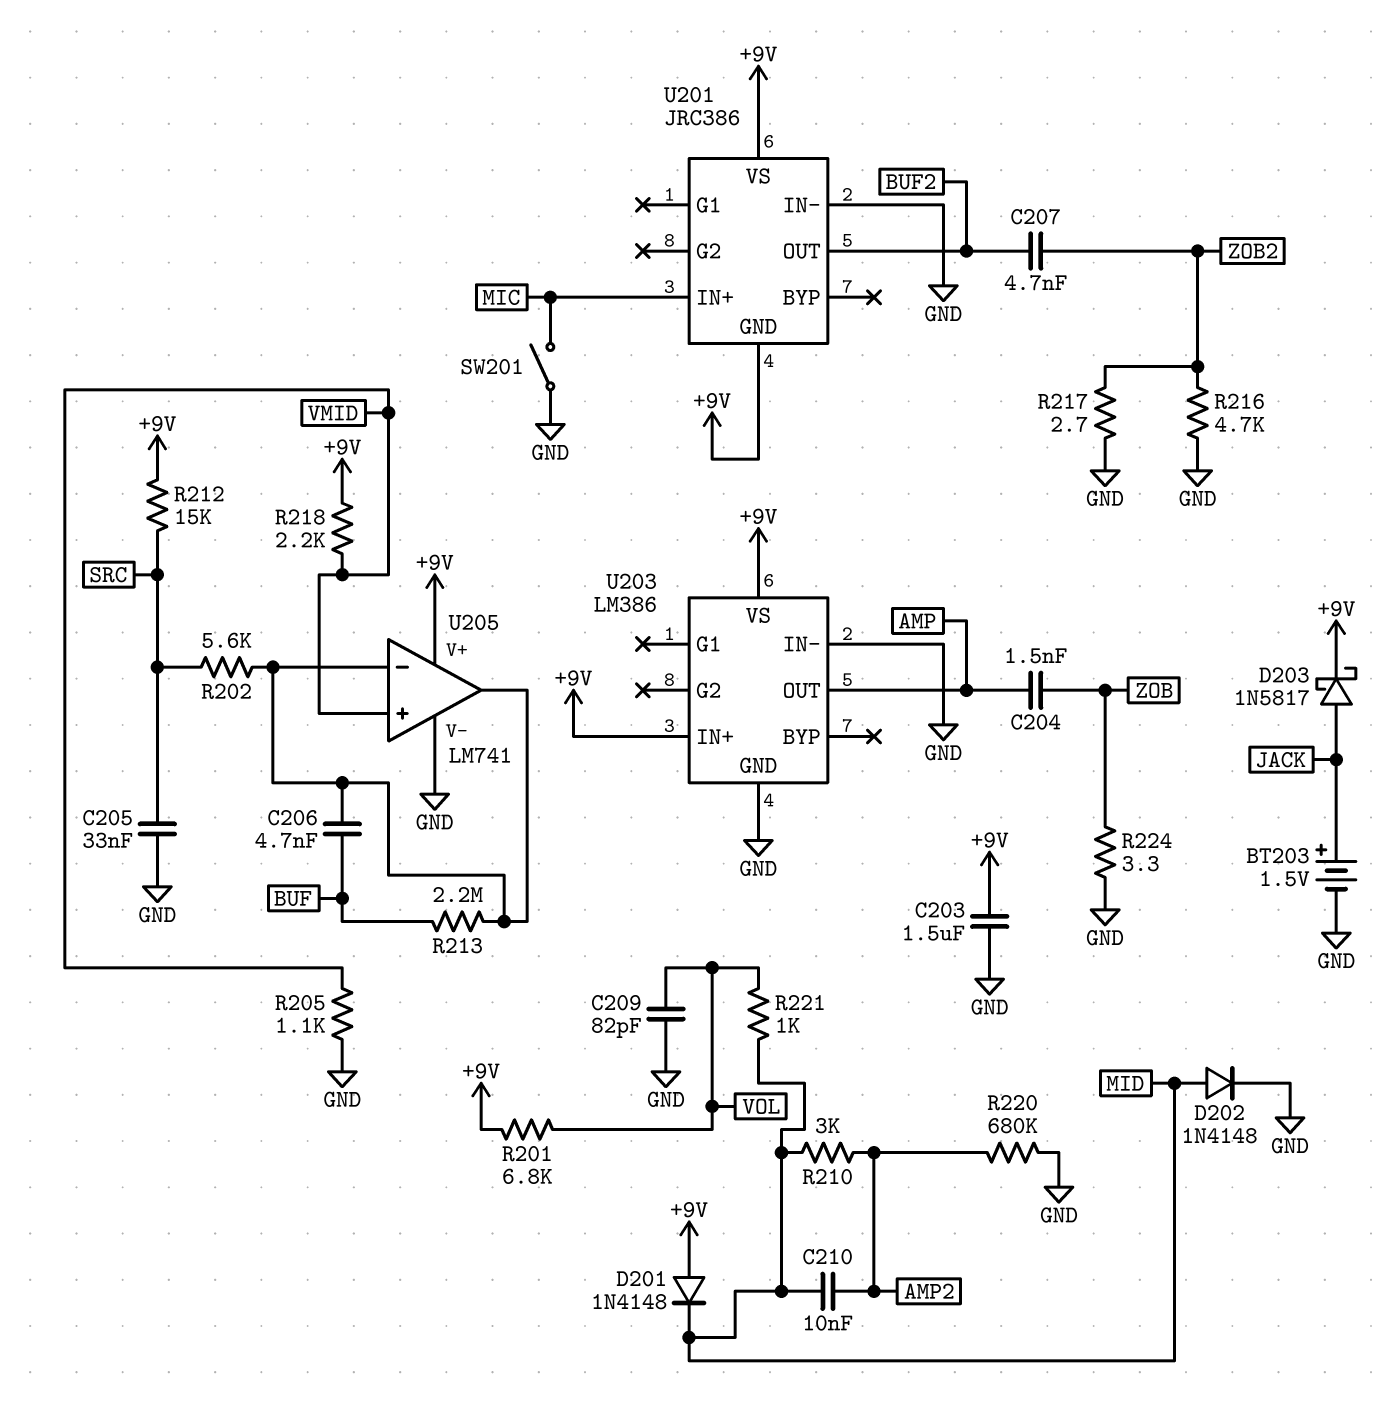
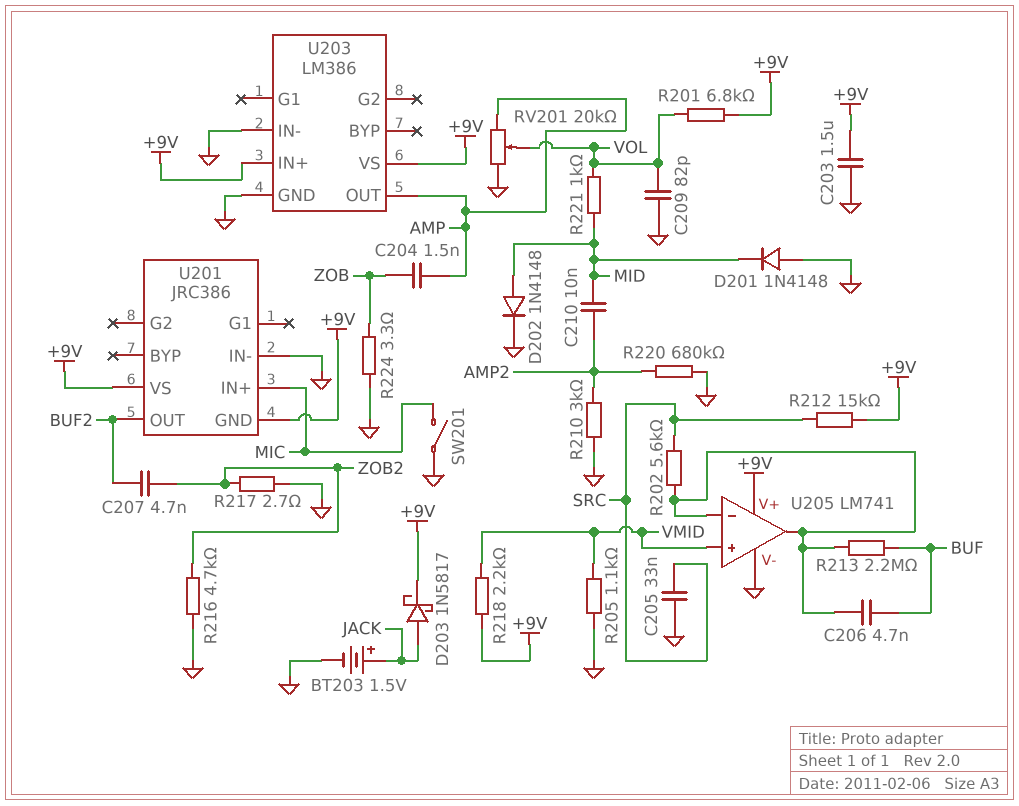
D201: diode 1N4148 (A +9V, K MID) -> diode 1N4148 (A GND, K MID)
R210: 3k (AMP2, MID) -> 3k (AMP2, GND)
RV201: none -> 20k (AMP, GND, wiper VOL)

